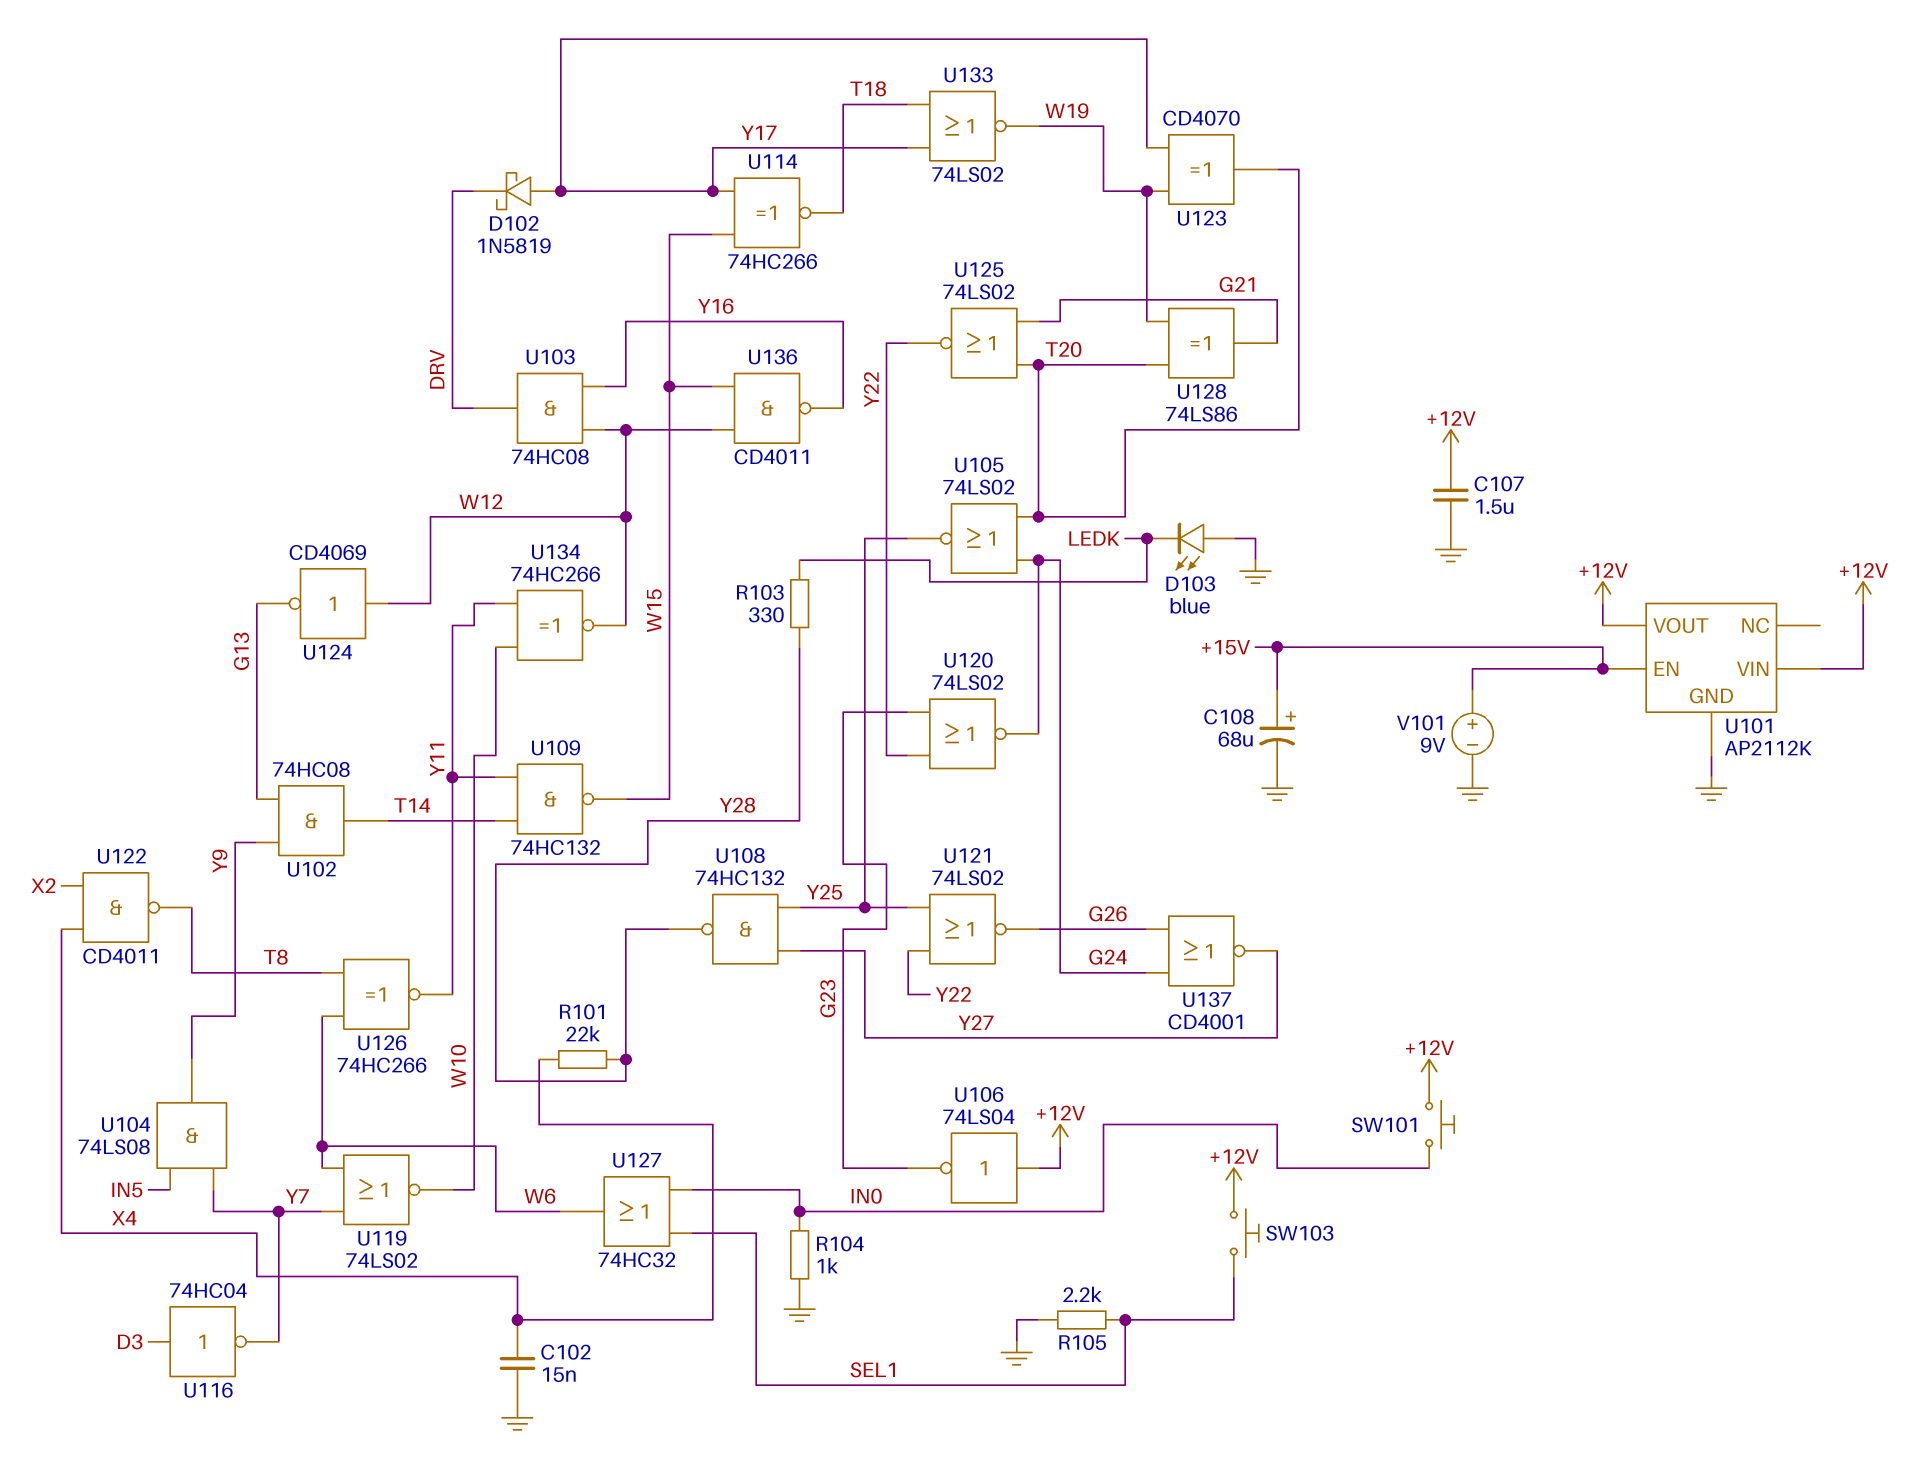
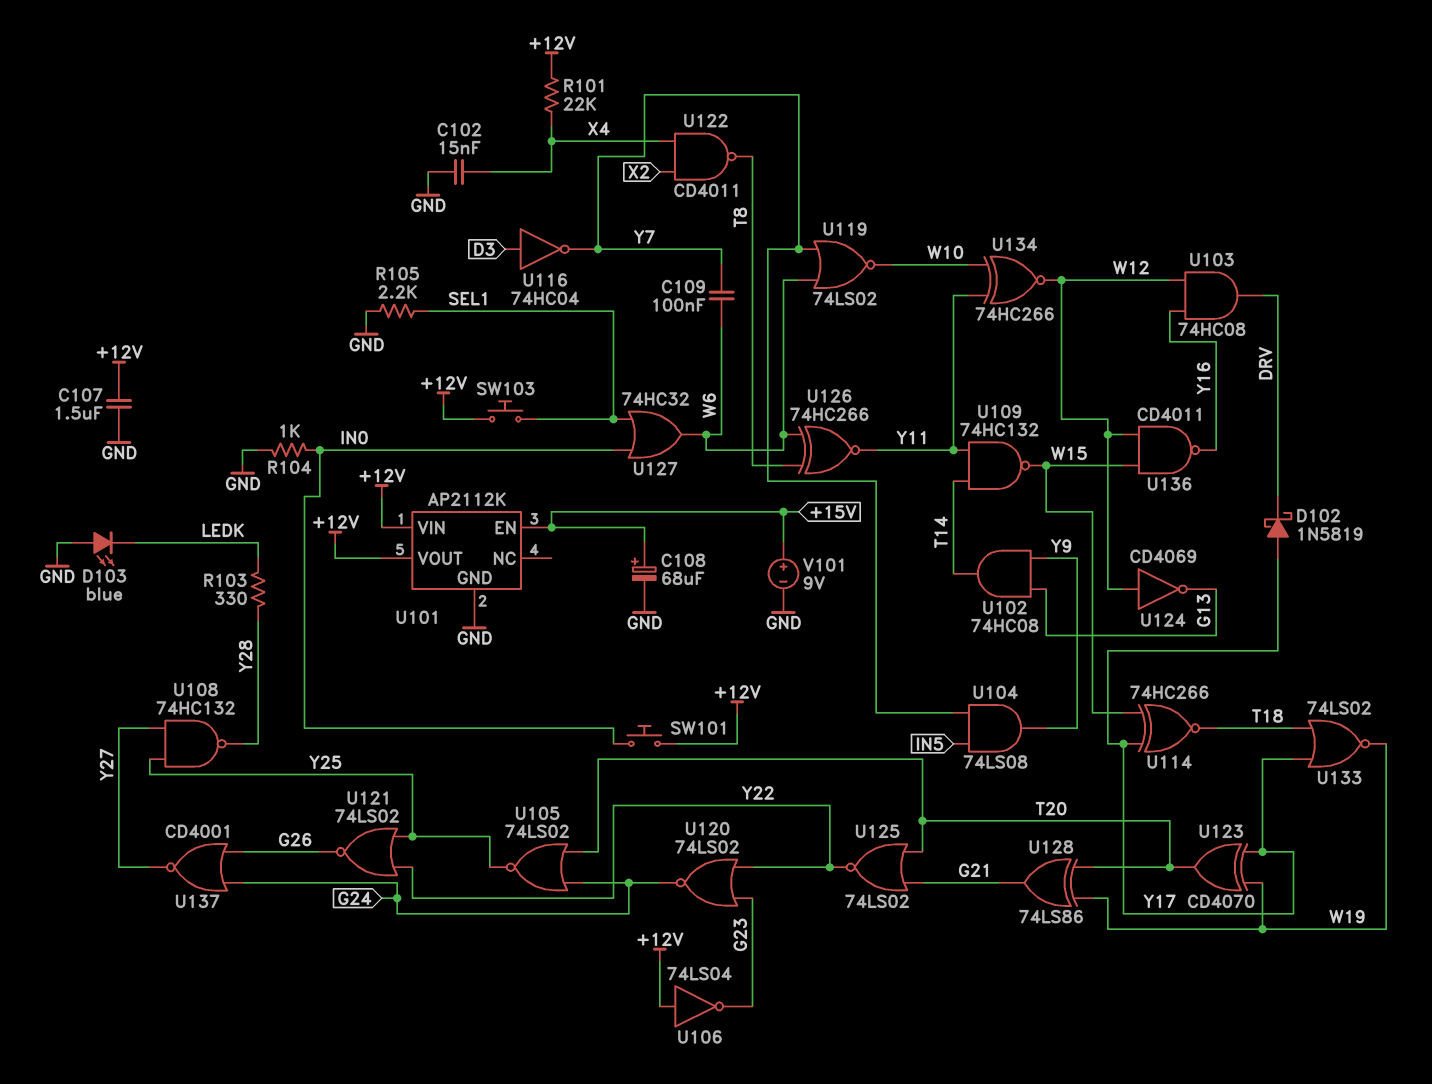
C109: none -> 100nF (W6, Y7)
R101: 22k (X4, Y28) -> 22k (+12V, X4)

